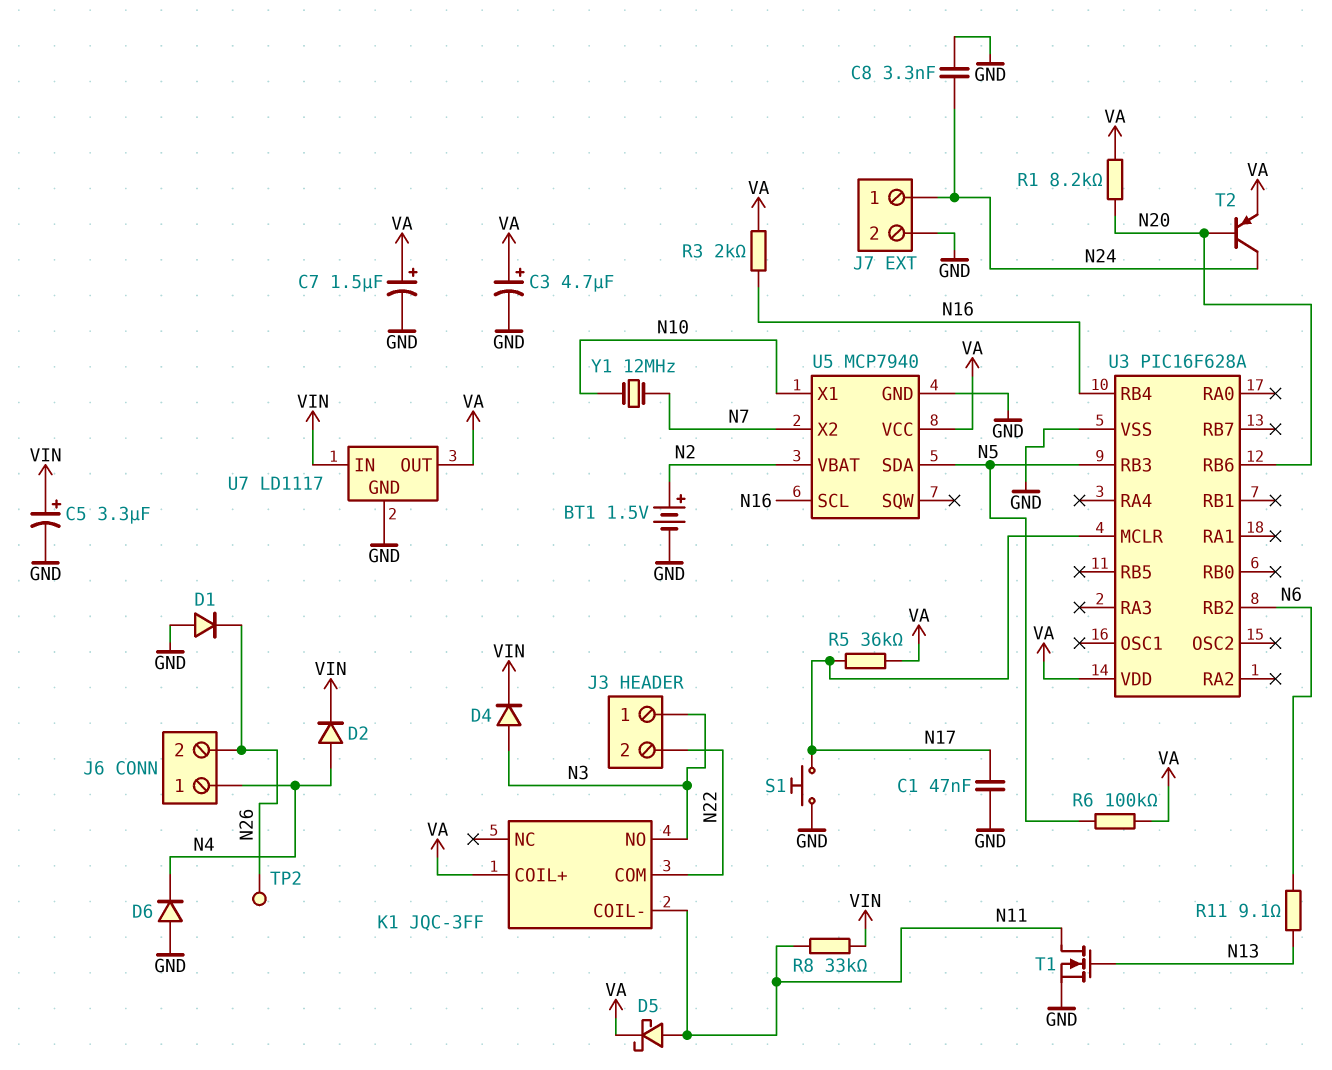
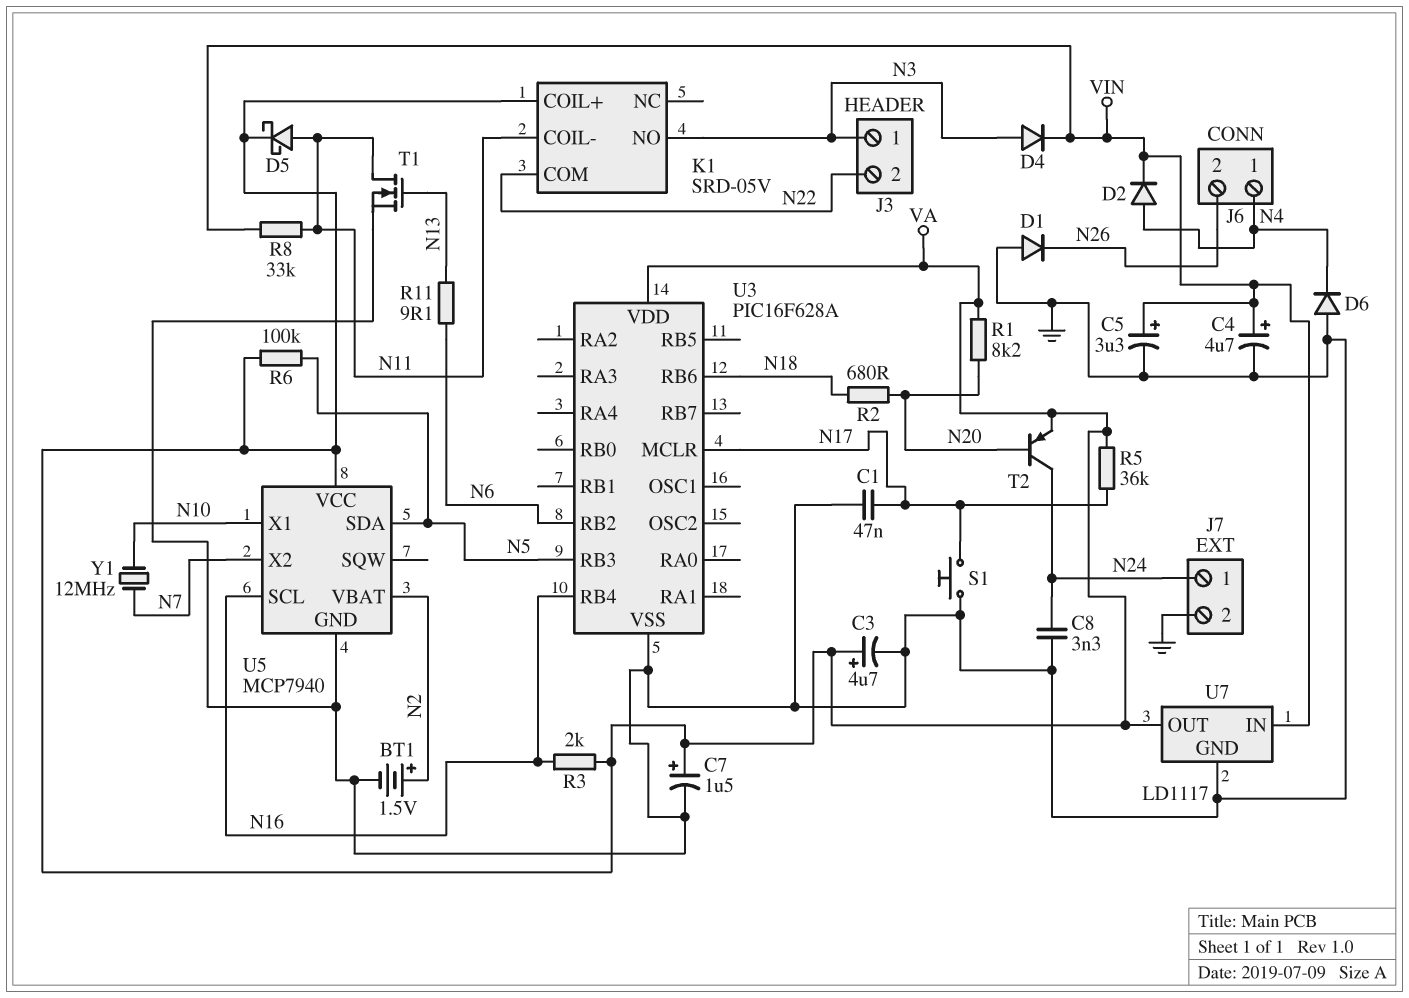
C4: none -> 4.7uF (plus VIN, minus GND)
K1: JQC-3FF -> SRD-05V
R2: none -> 680 (N18, N20)
TP2: test point (N26) -> none
U3 pin RB6: N20 -> N18

